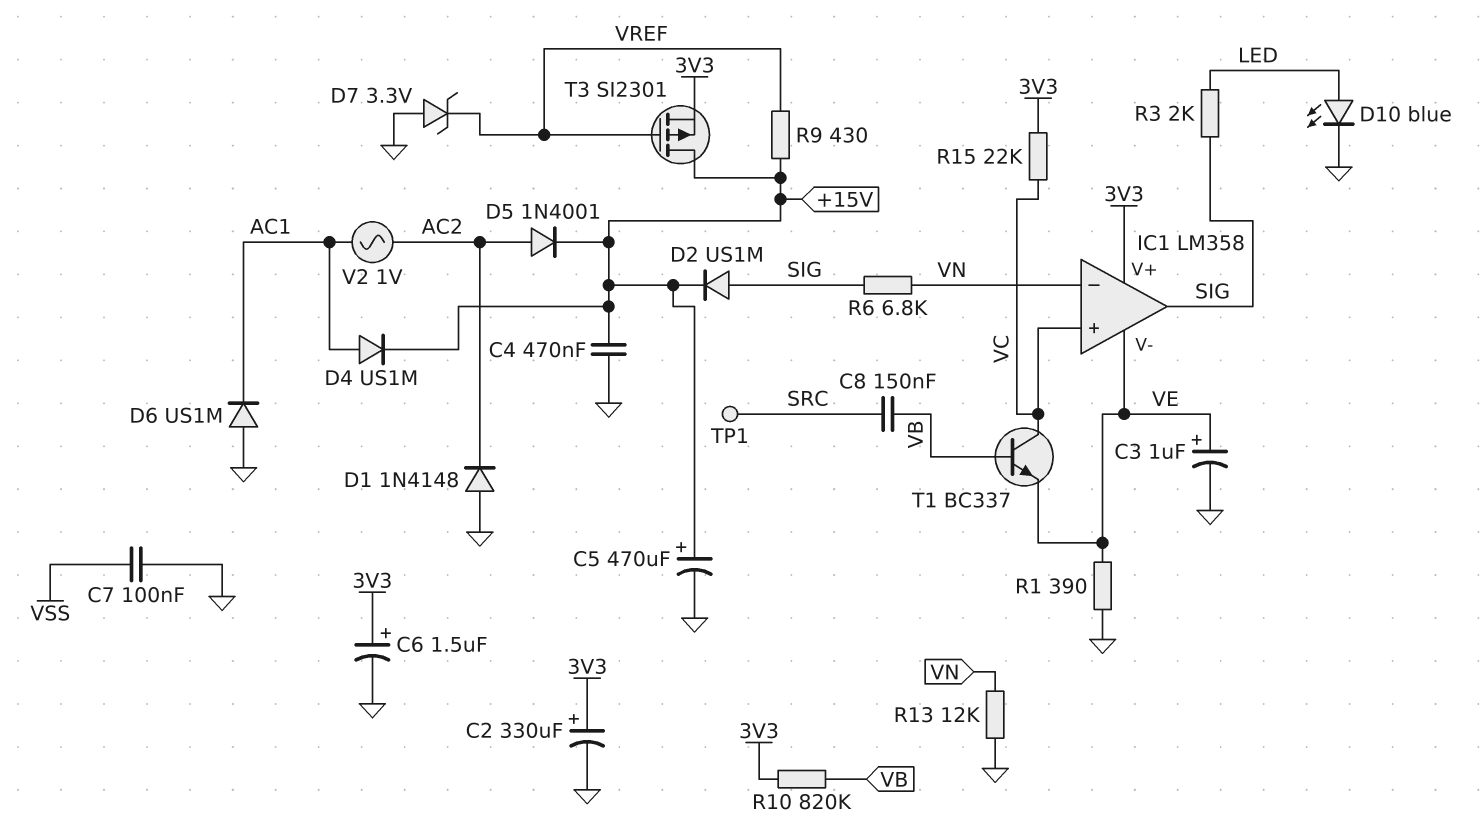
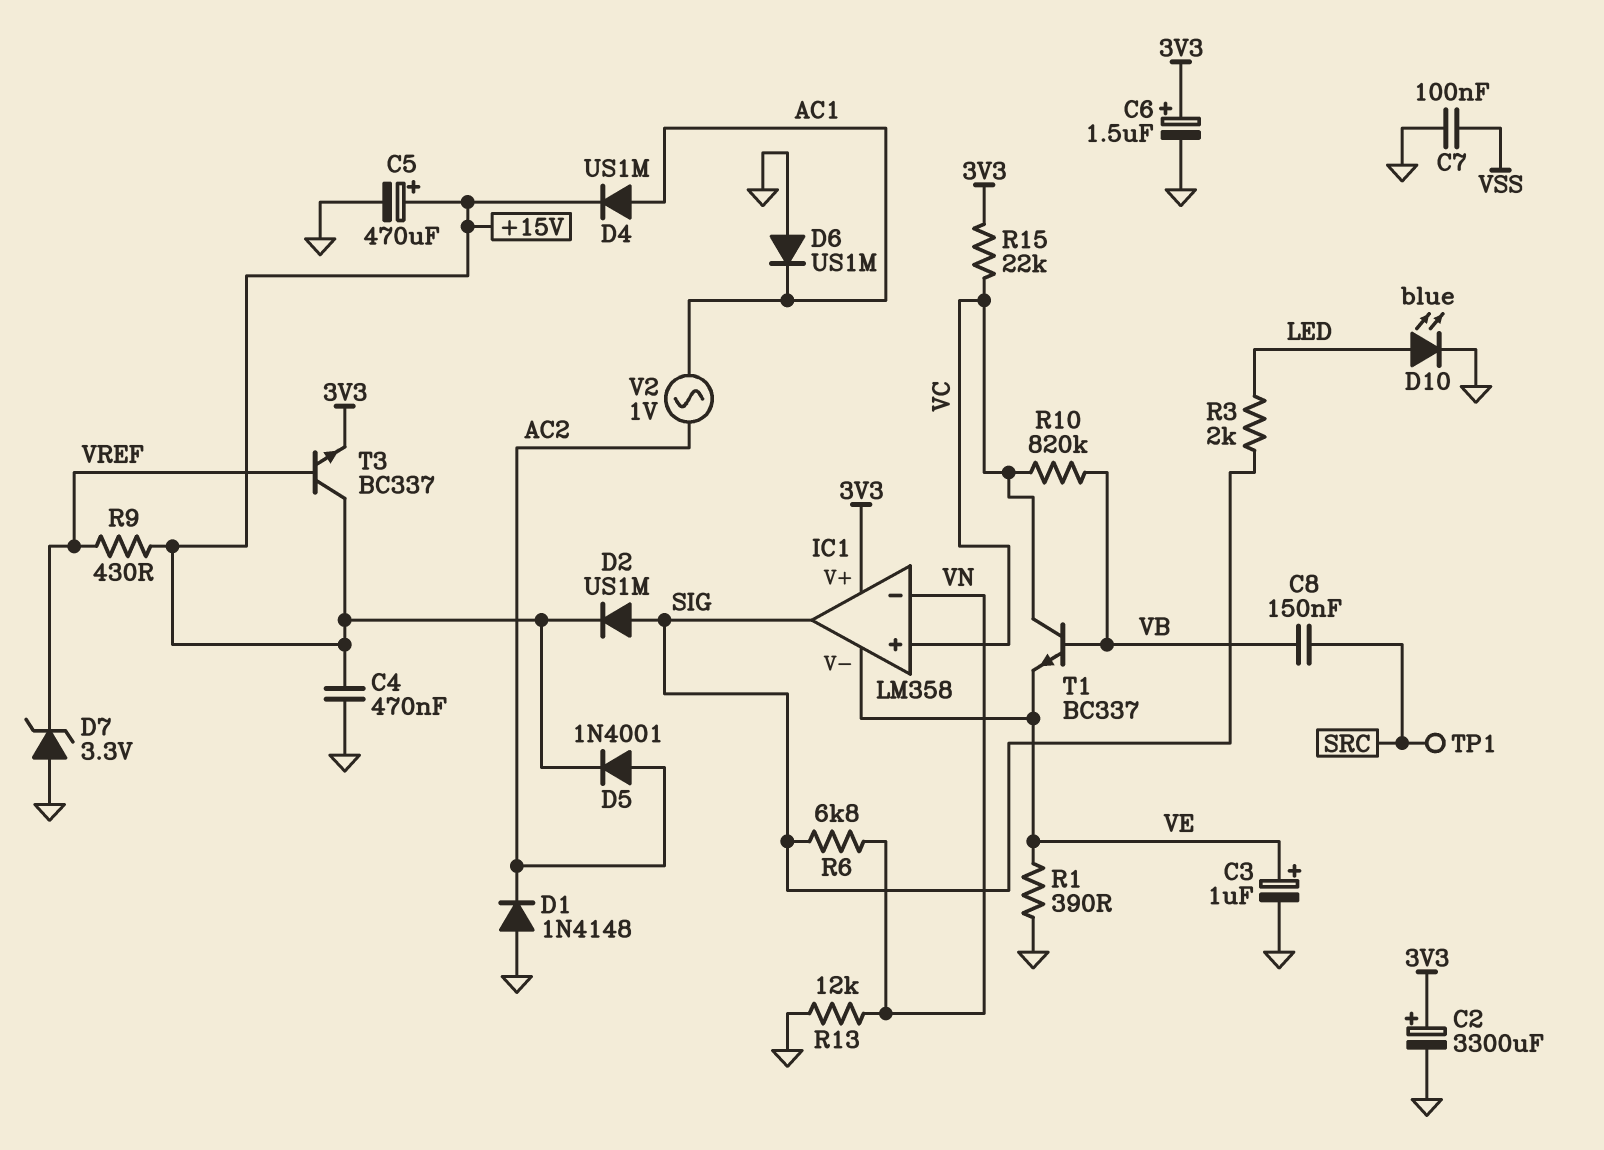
C2: 330uF (plus 3V3, minus GND) -> 3300uF (plus 3V3, minus GND)
R10: 820k (3V3, VB) -> 820k (VB, VC)
T3: PMOS SI2301 (G VREF, D +15V, S 3V3) -> NPN BC337 (B VREF, C +15V, E 3V3)

